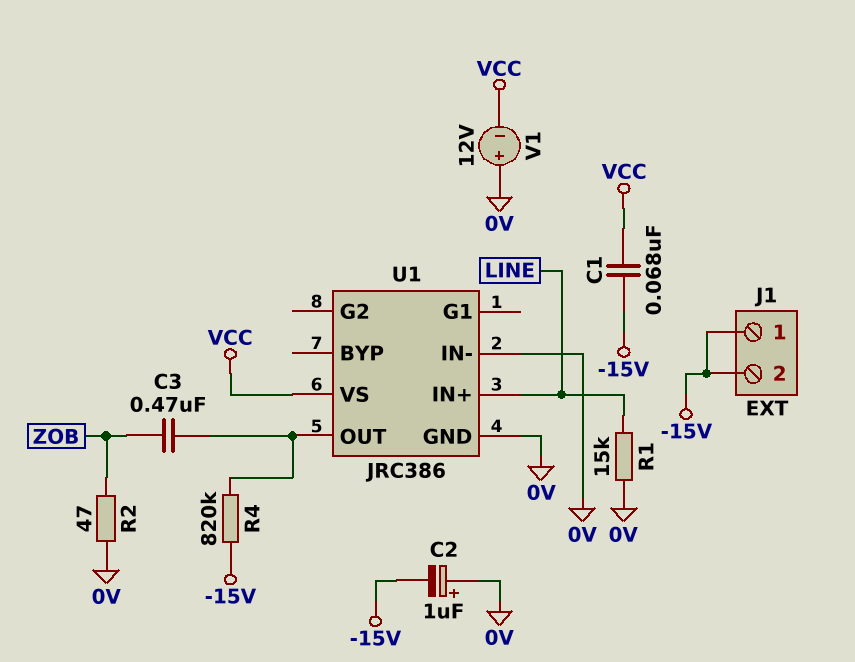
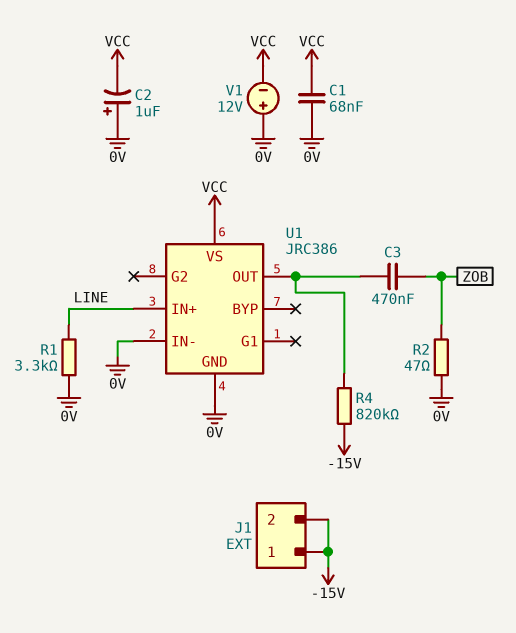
C1: 68nF (-15V, VCC) -> 68nF (0V, VCC)
C2: 1uF (plus 0V, minus -15V) -> 1uF (plus 0V, minus VCC)
R1: 15k (0V, LINE) -> 3.3k (0V, LINE)

